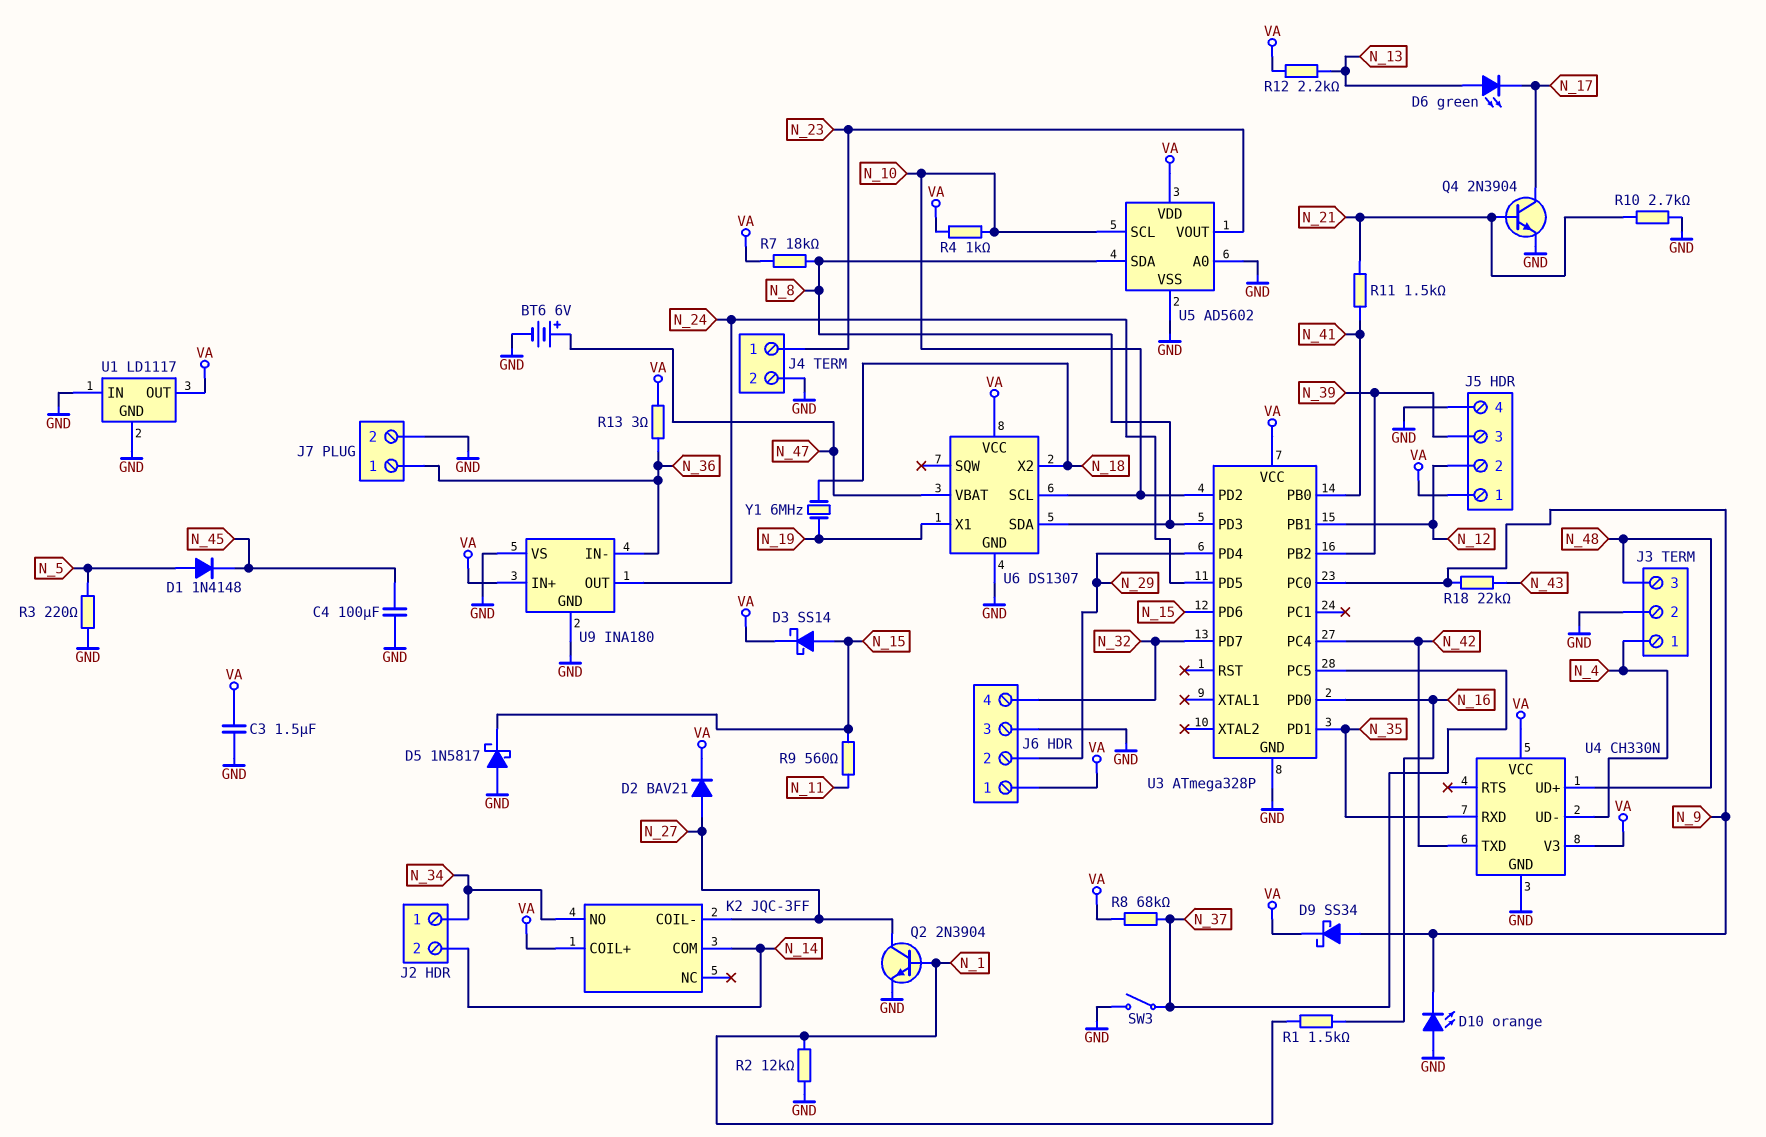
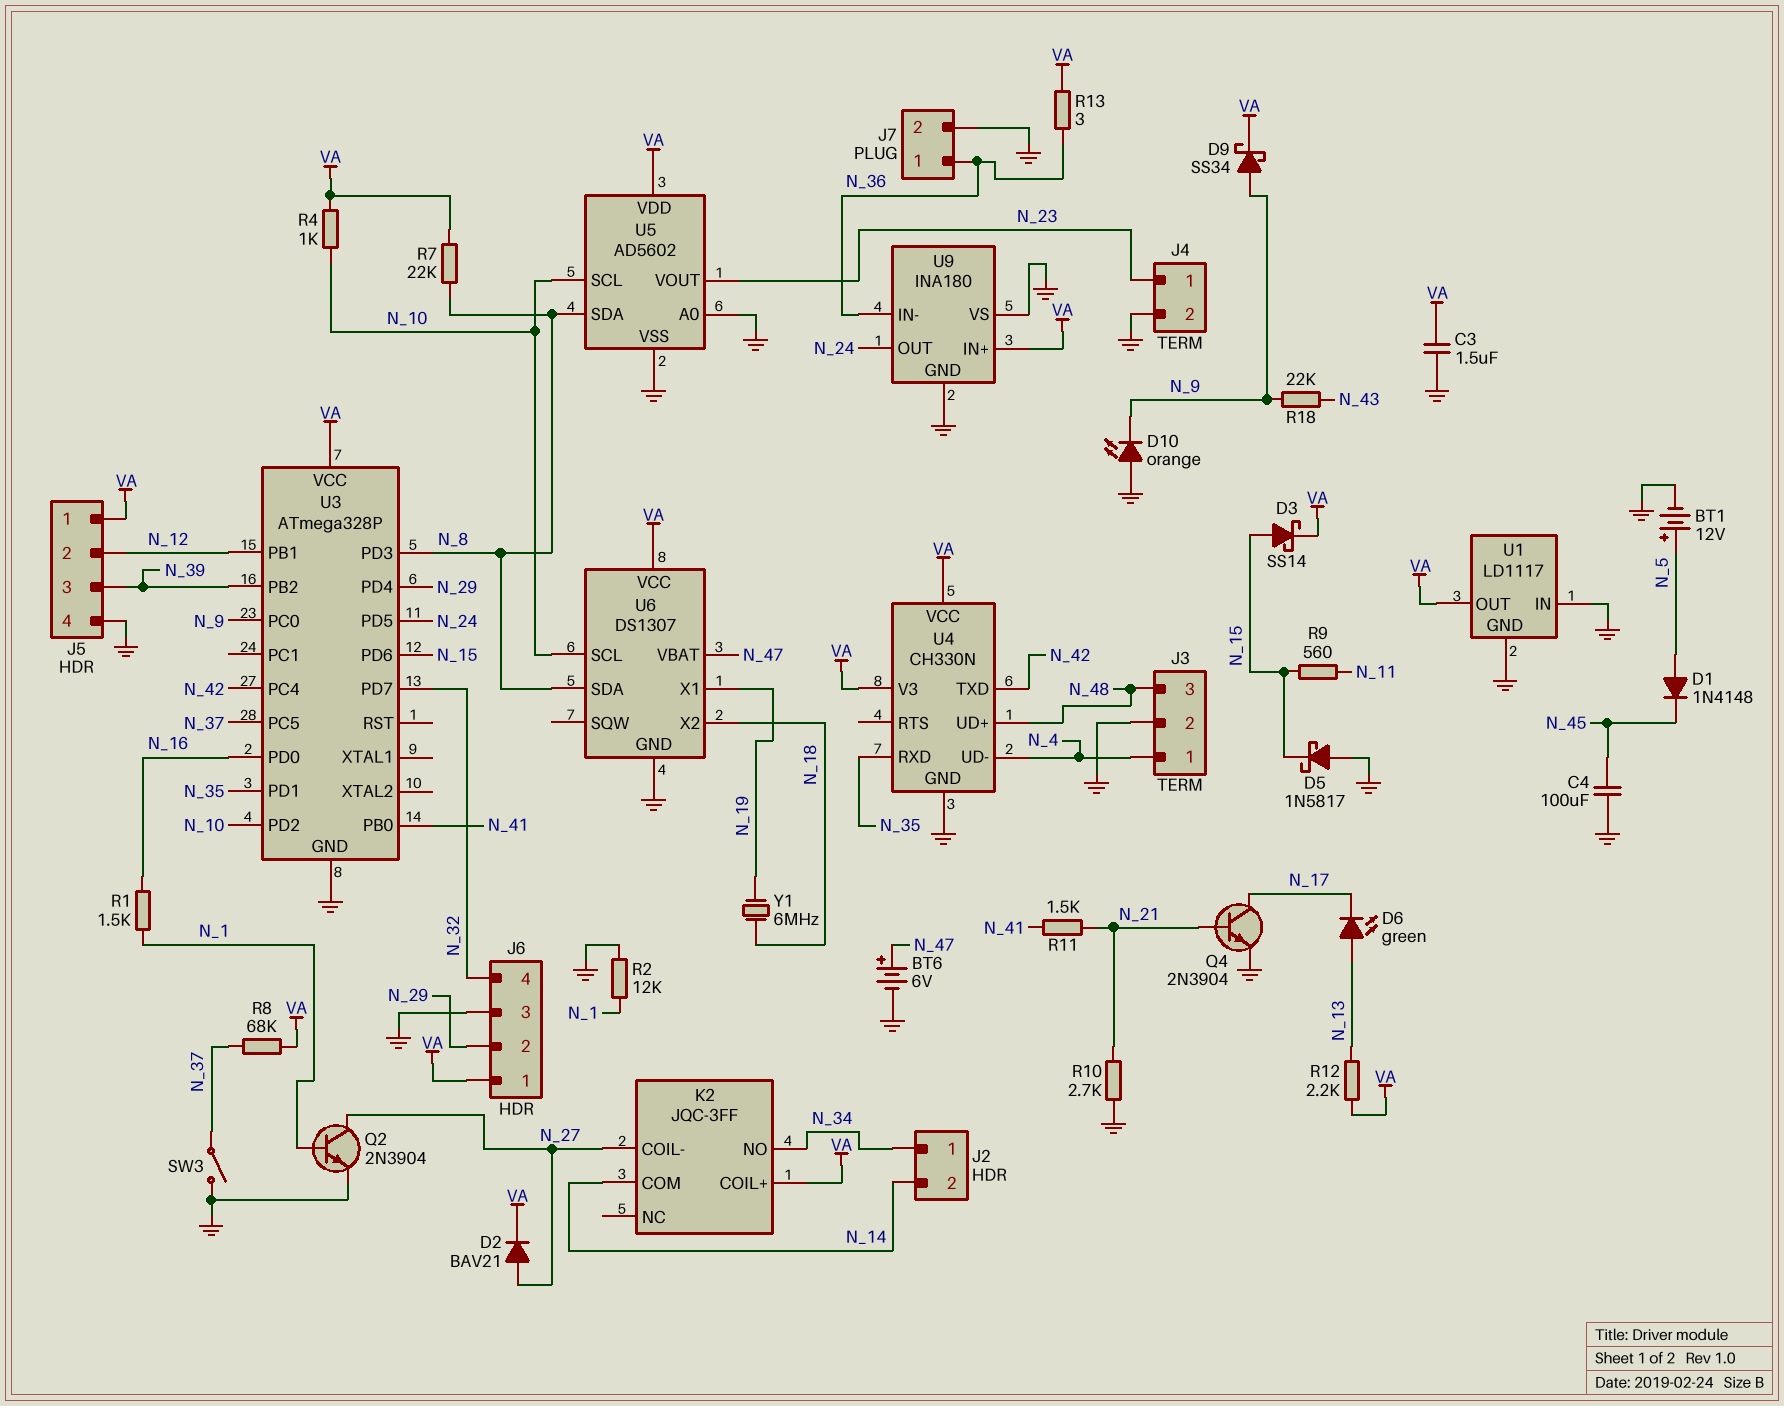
BT1: none -> 12V (plus N_5, minus GND)
R3: 220 (GND, N_5) -> none
R7: 18k (N_8, VA) -> 22k (N_8, VA)

